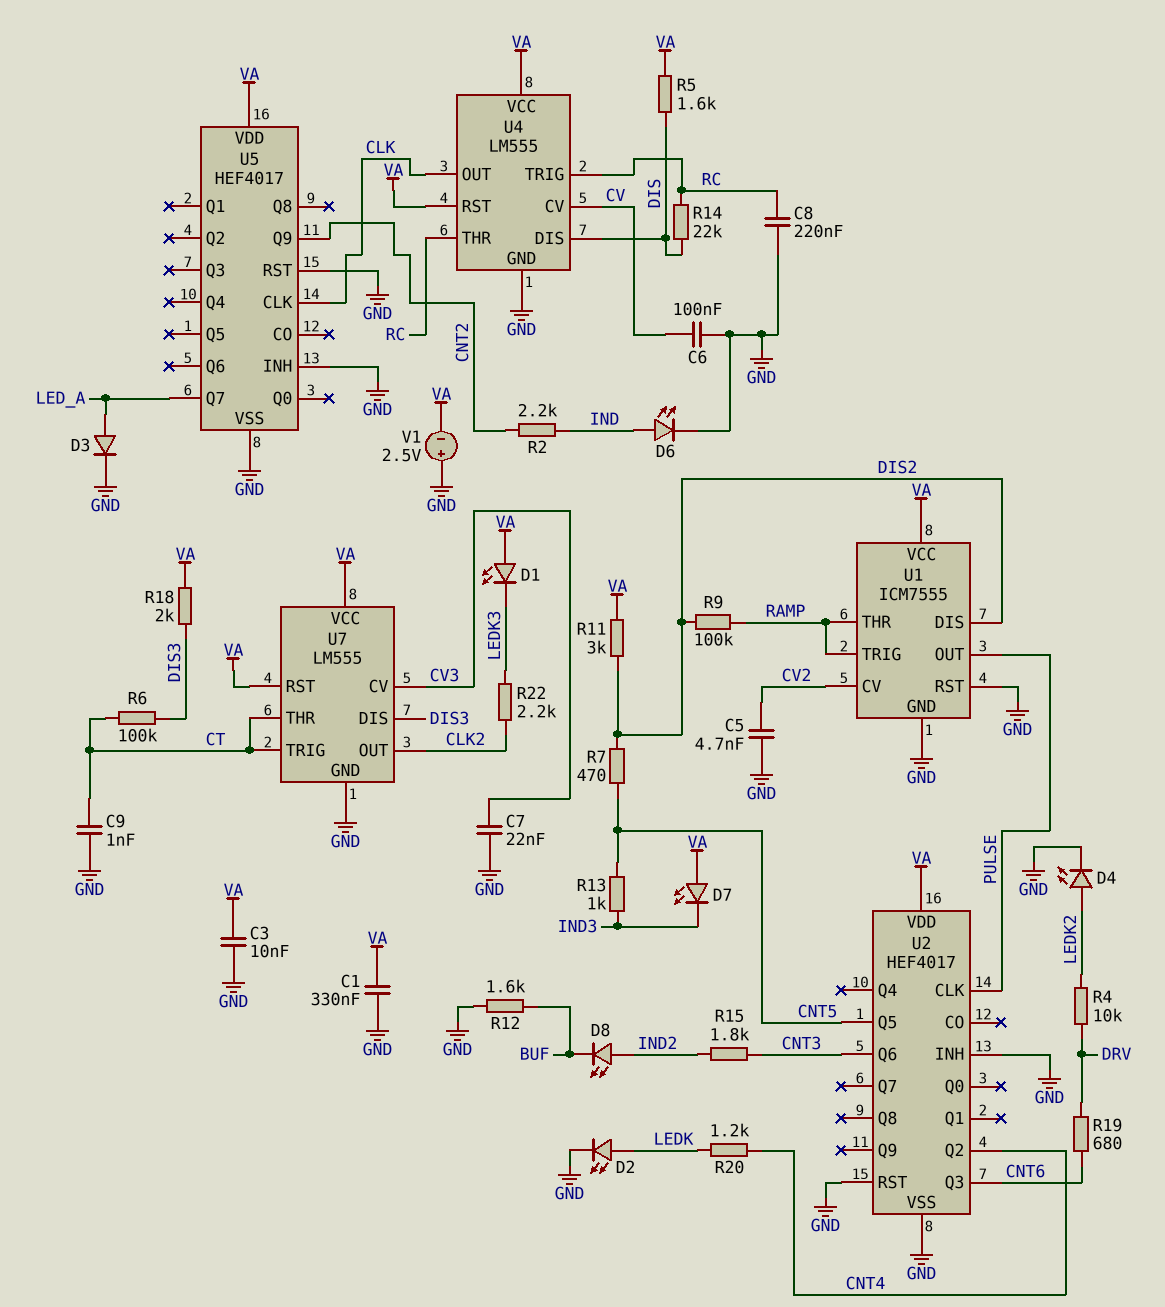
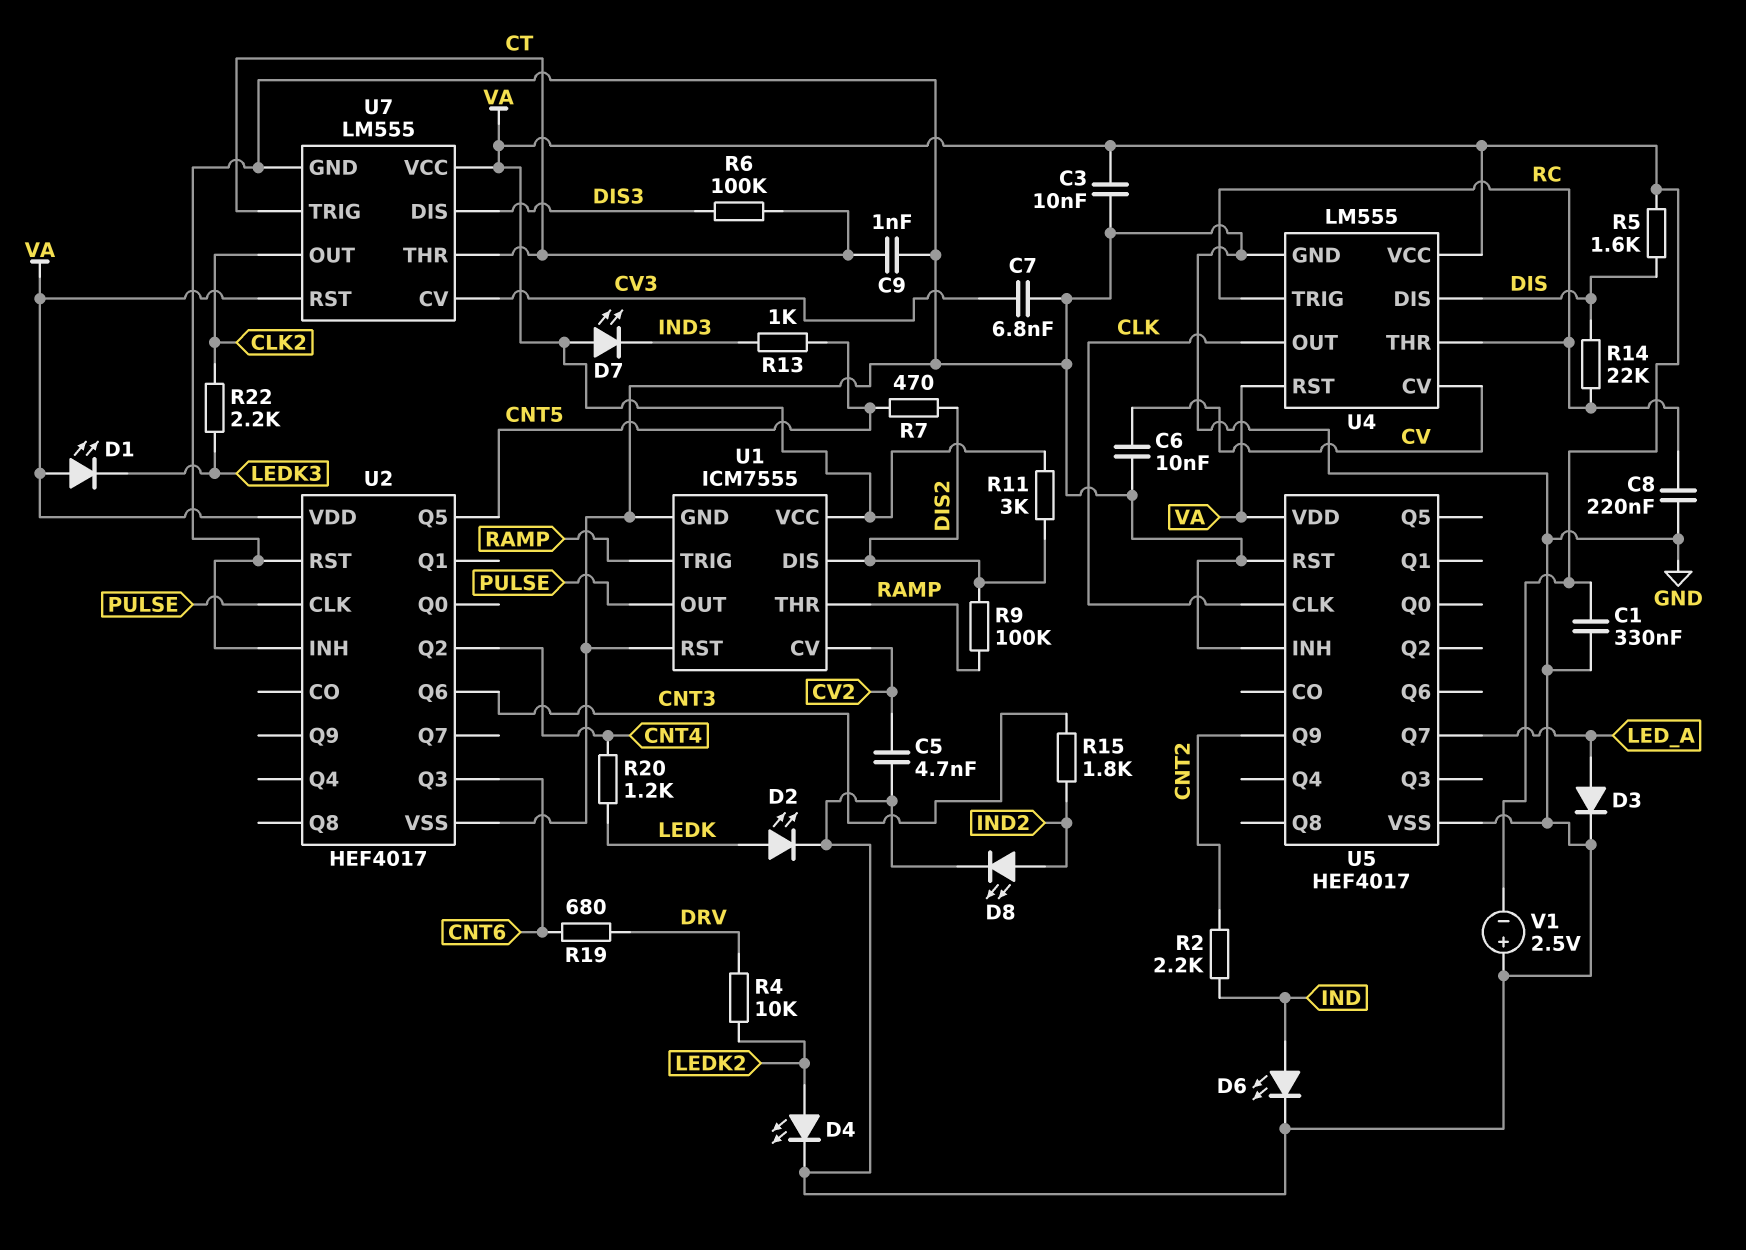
C6: 100nF (CV, GND) -> 10nF (CV, GND)
C7: 22nF (CV3, GND) -> 6.8nF (CV3, GND)
D8: LED (A IND2, K BUF) -> LED (A IND2, K GND)
R12: 1.6k (BUF, GND) -> none
R18: 2k (DIS3, VA) -> none

